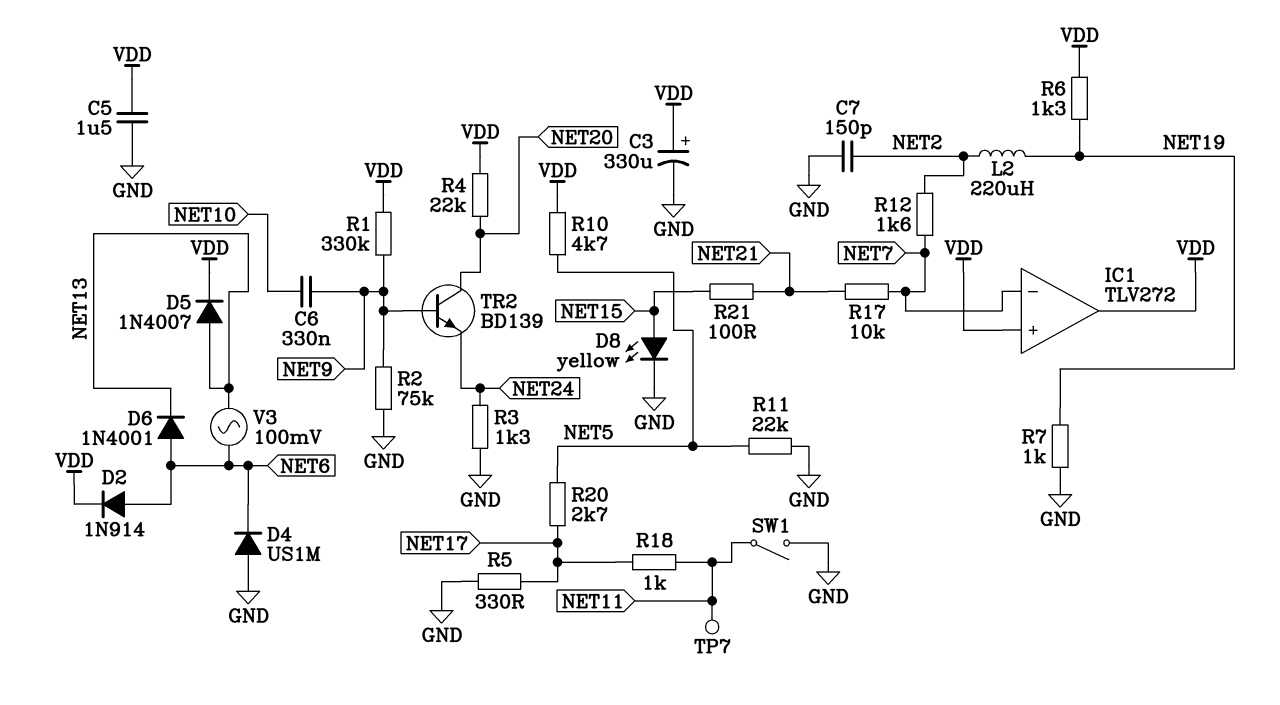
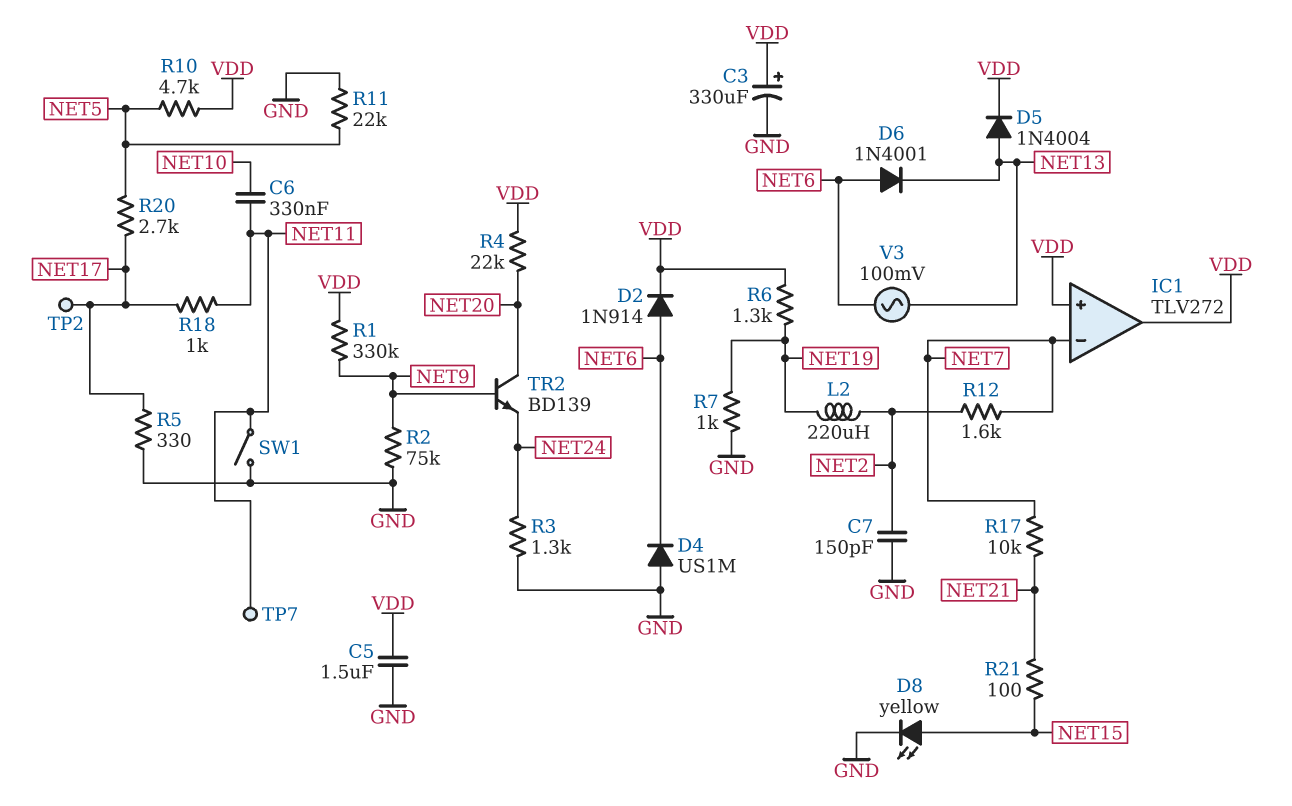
C6: 330nF (NET9, NET10) -> 330nF (NET10, NET11)
D5: diode 1N4007 (A NET13, K VDD) -> diode 1N4004 (A NET13, K VDD)
TP2: none -> test point (NET17)

